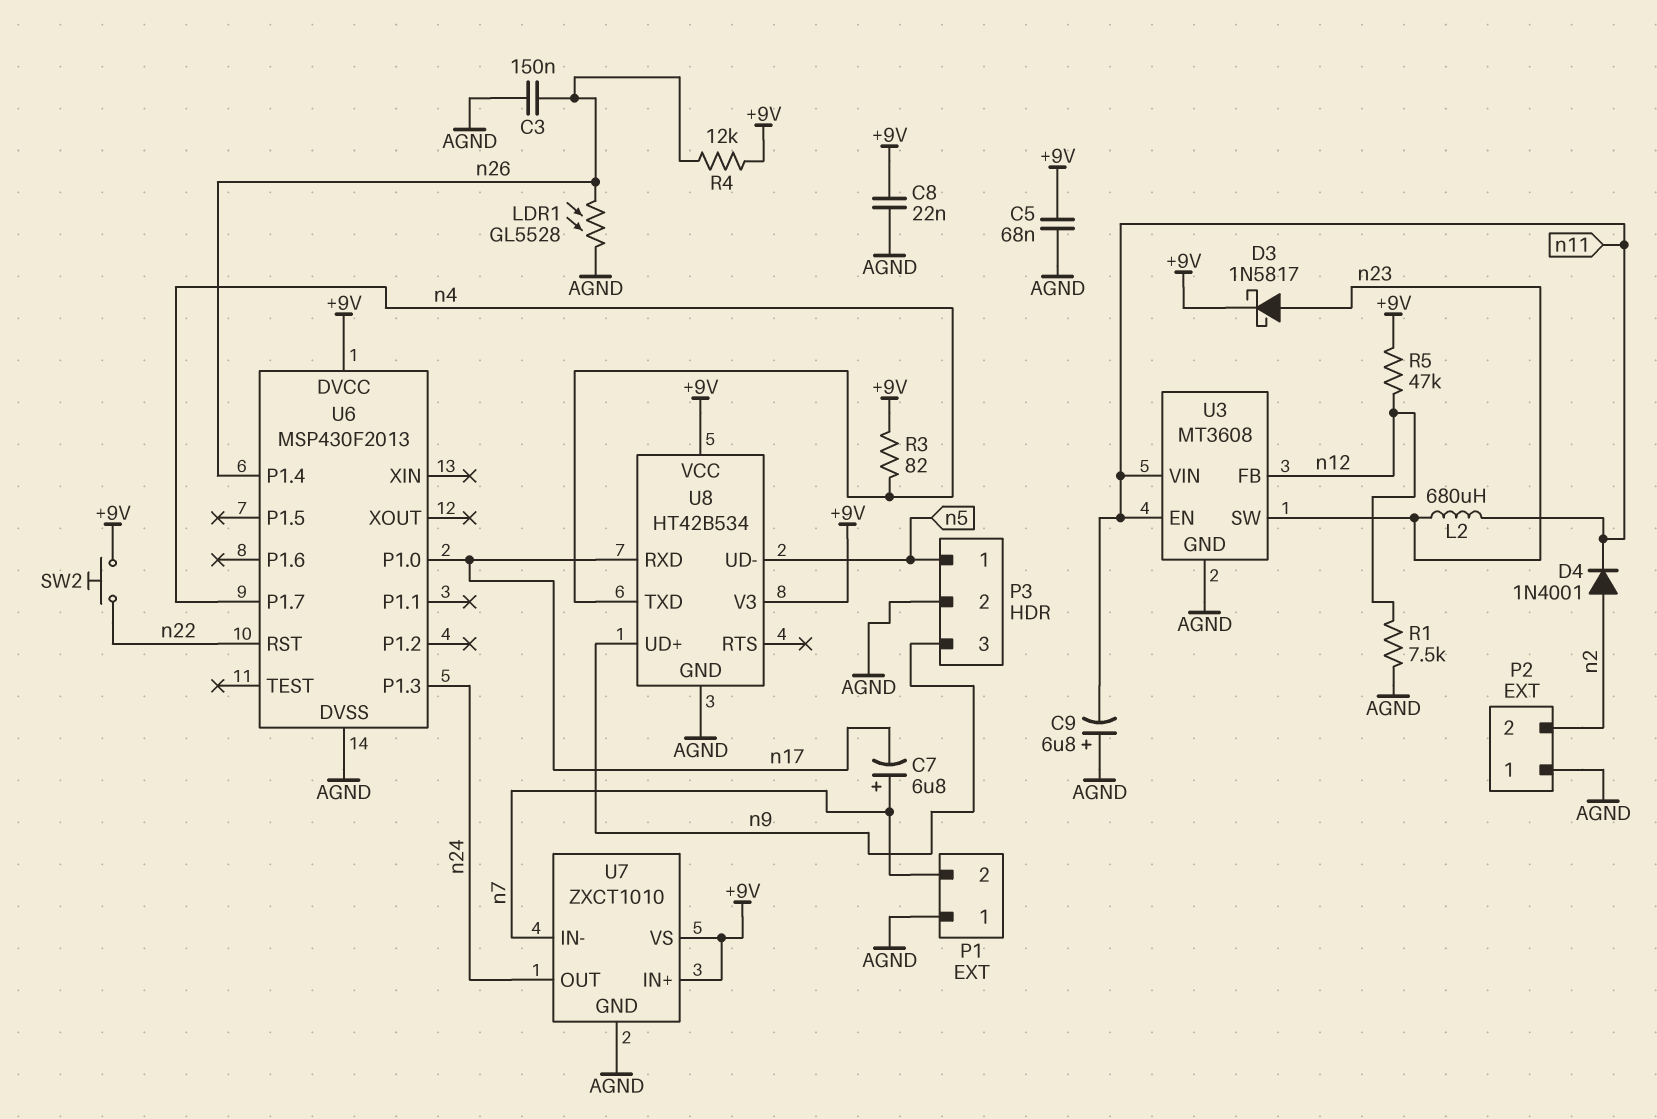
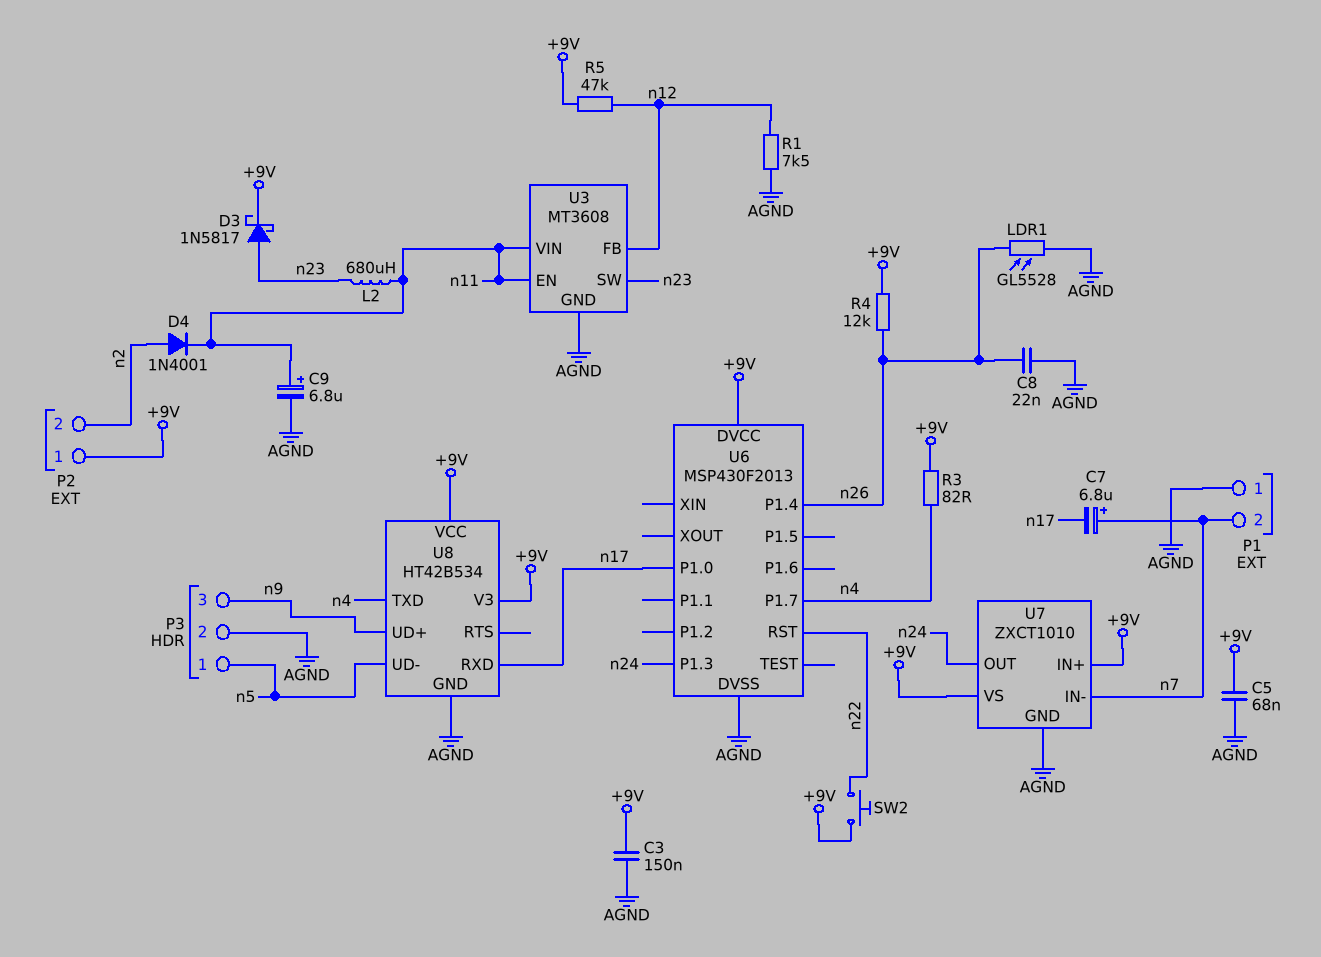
C3: 150nF (AGND, n26) -> 150nF (+9V, AGND)
C8: 22nF (+9V, AGND) -> 22nF (AGND, n26)
C9: 6.8uF (plus AGND, minus n11) -> 6.8uF (plus n11, minus AGND)
P2 pin 1: AGND -> +9V

